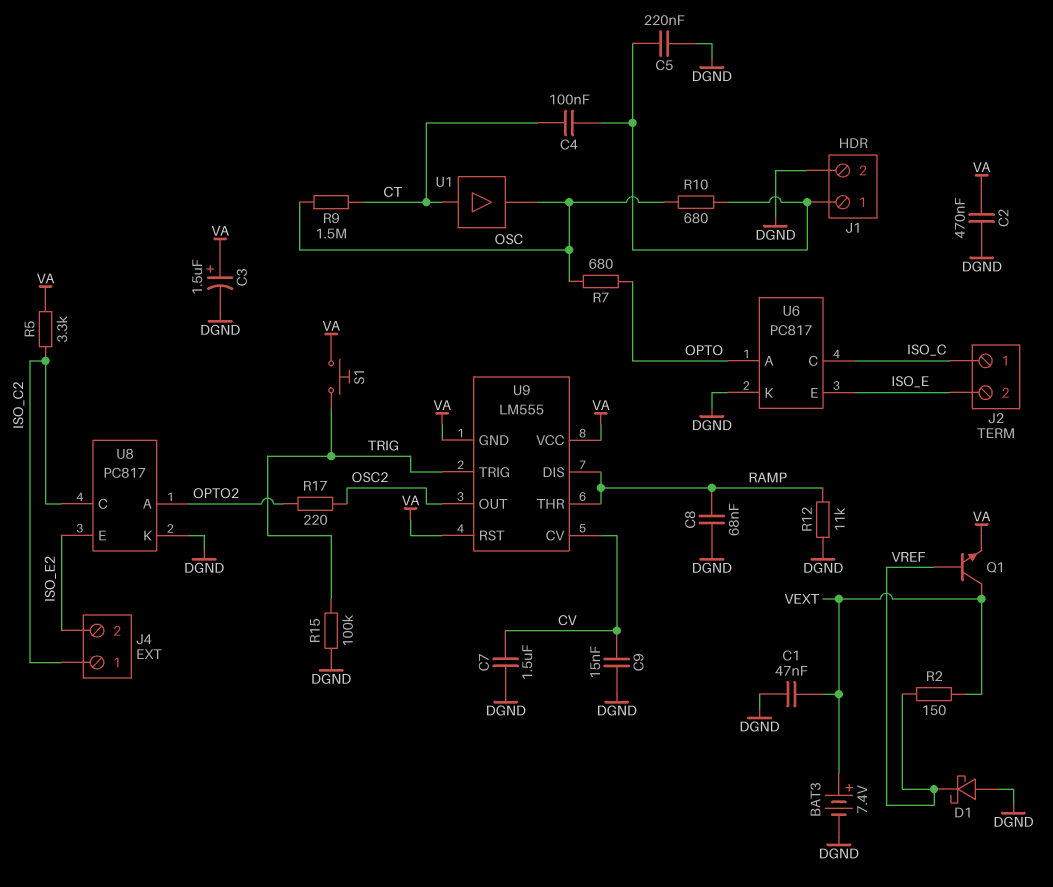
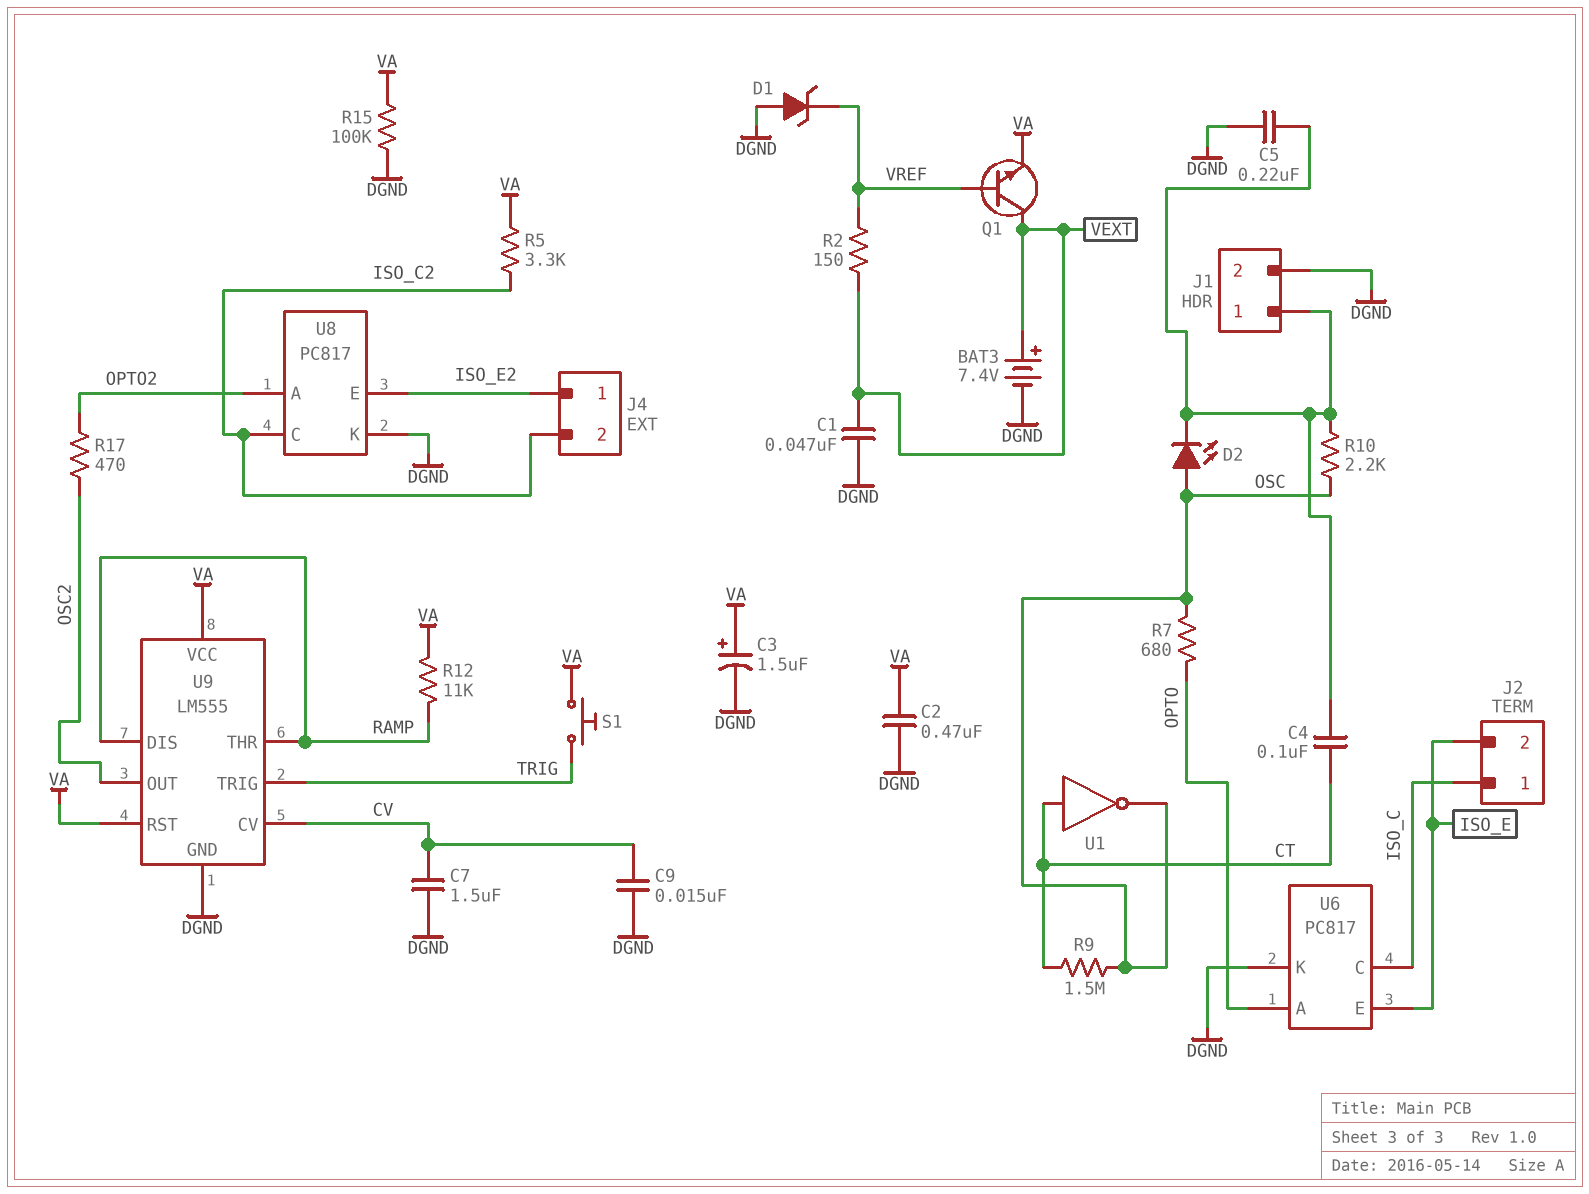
C8: 68nF (DGND, RAMP) -> none
D1: schottky (A DGND, K VREF) -> zener (A DGND, K VREF)
D2: none -> LED (A OSC, K J1/1)
J4 pin 1: ISO_C2 -> ISO_E2
J4 pin 2: ISO_E2 -> ISO_C2
R10: 680 (J1/1, OSC) -> 2.2k (J1/1, OSC)
R12: 11k (DGND, RAMP) -> 11k (RAMP, VA)
R15: 100k (DGND, TRIG) -> 100k (DGND, VA)
R17: 220 (OPTO2, OSC2) -> 470 (OPTO2, OSC2)
U1: buffer (in CT, out OSC) -> NOT (in CT, out OSC)
U9 pin GND: VA -> DGND

